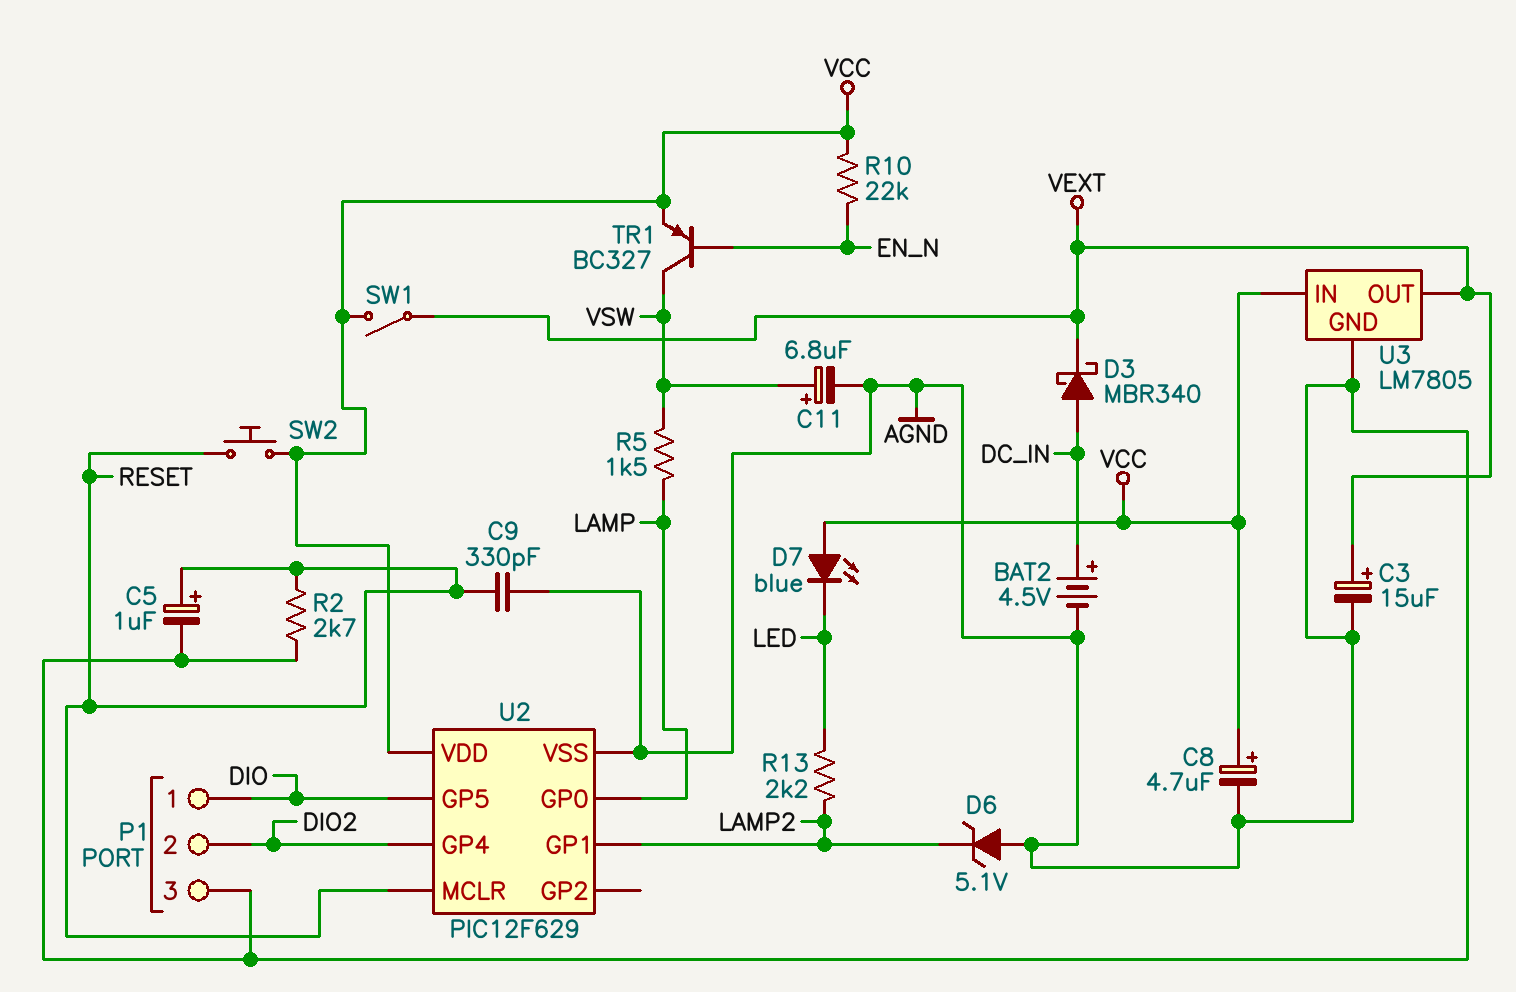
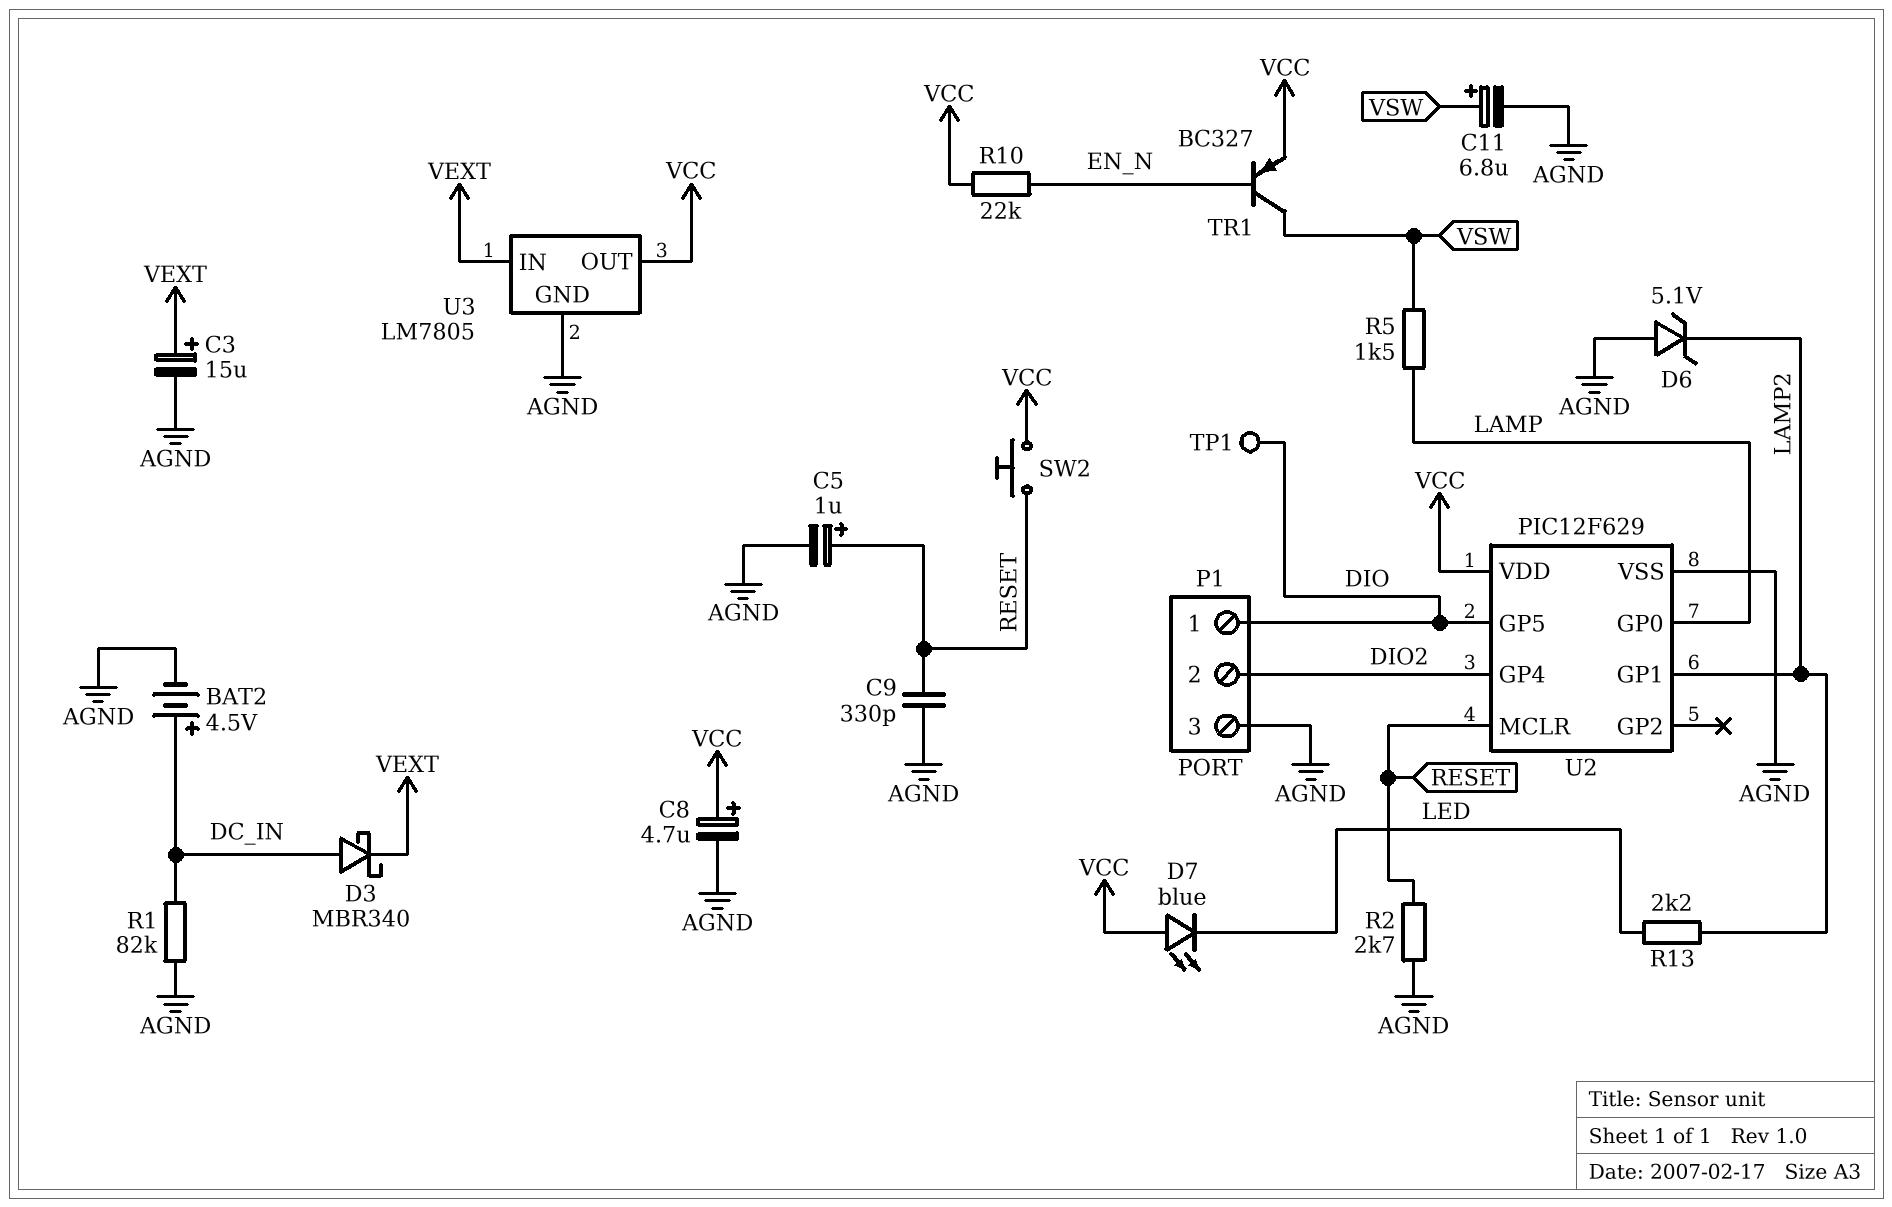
R1: none -> 82k (AGND, DC_IN)
SW1: switch (VCC, VEXT) -> none
TP1: none -> test point (DIO)
U3 pin IN: VCC -> VEXT
U3 pin OUT: VEXT -> VCC

